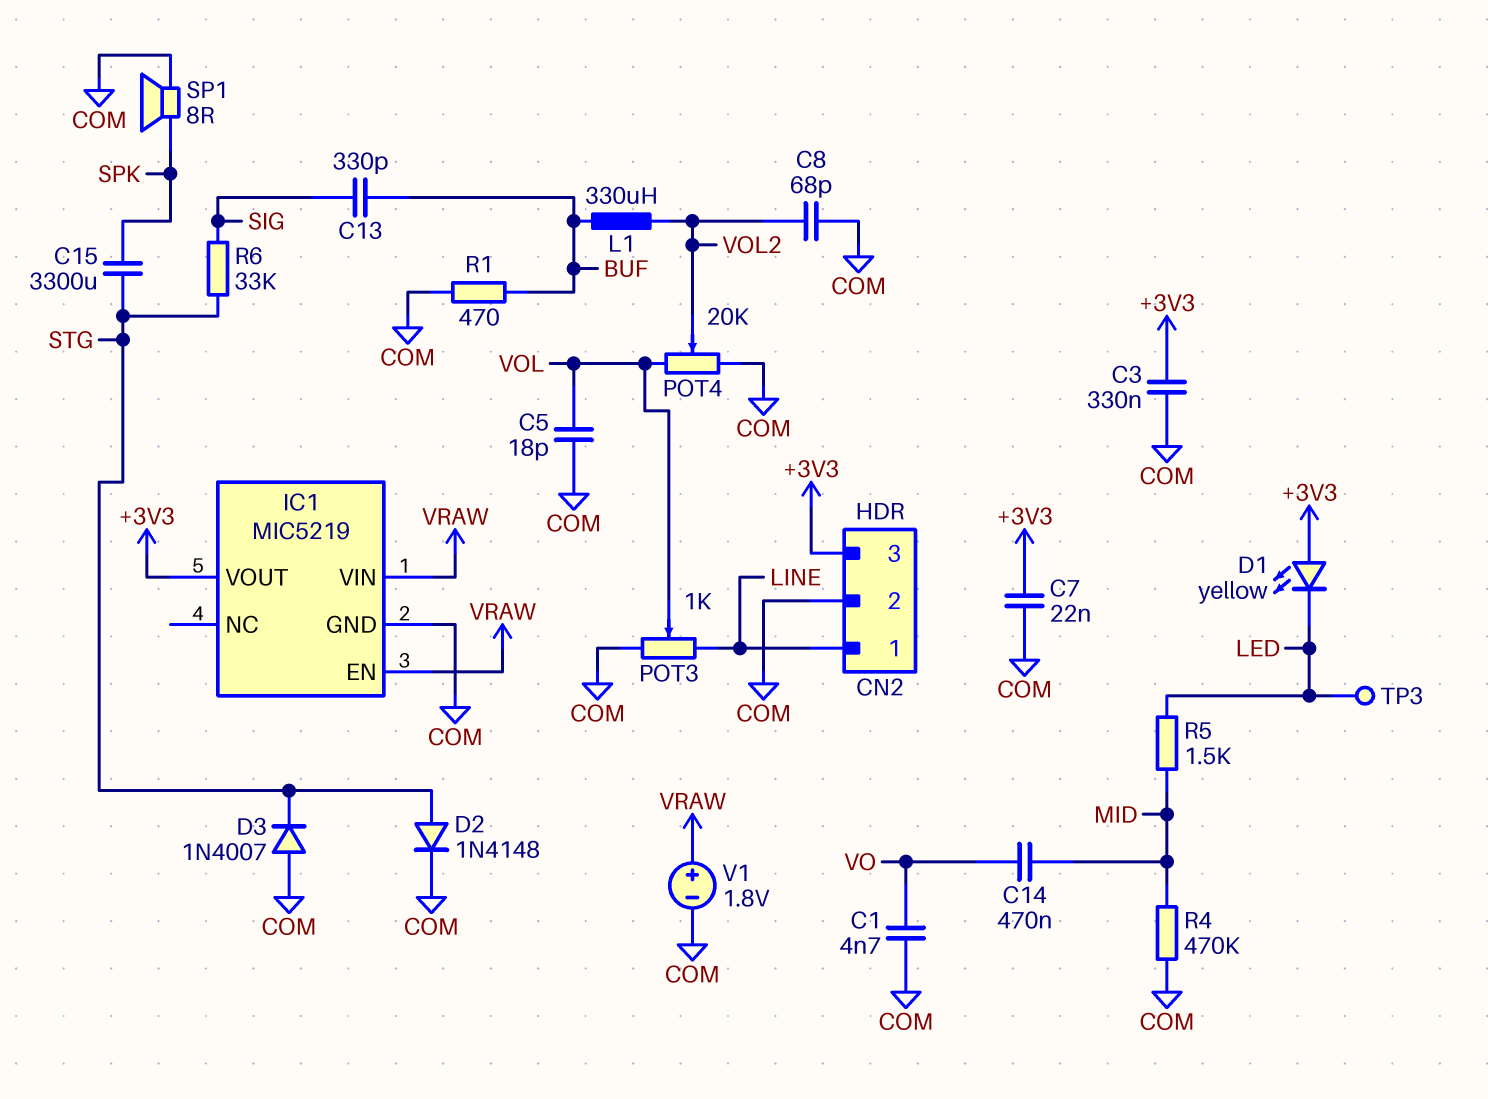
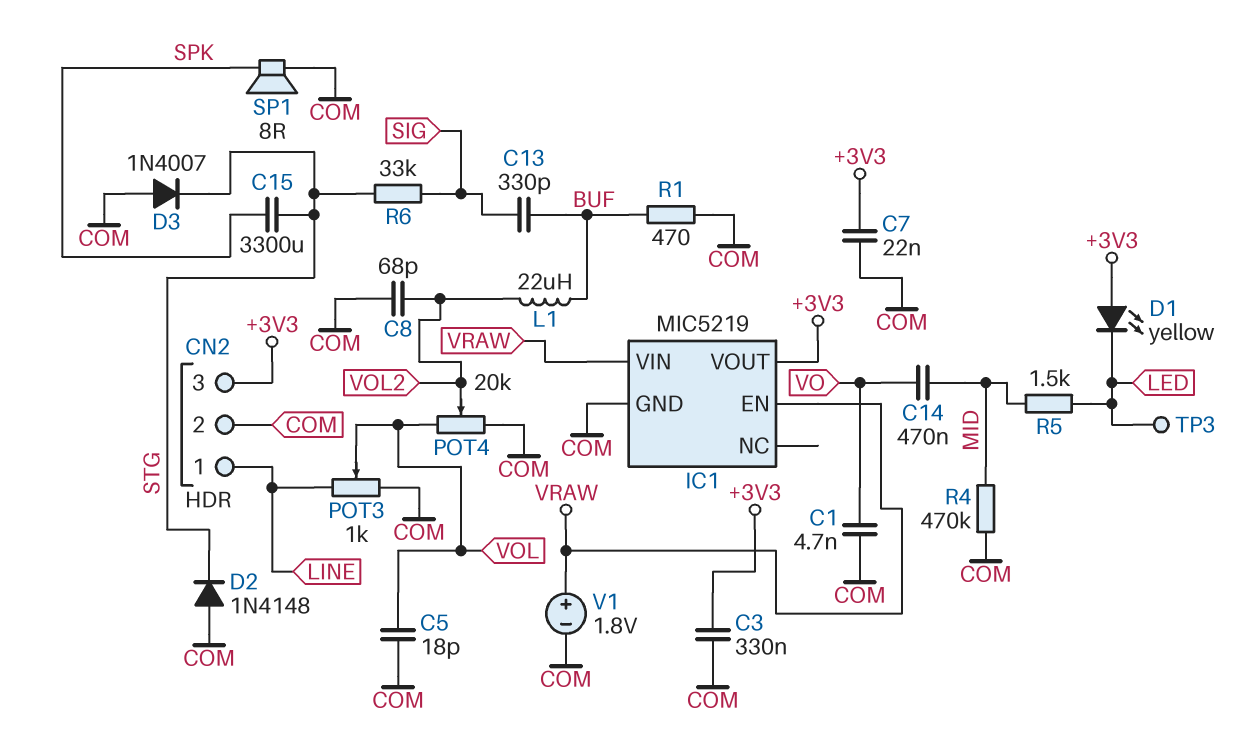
D2: diode 1N4148 (A STG, K COM) -> diode 1N4148 (A COM, K STG)
L1: 330uH (BUF, VOL2) -> 22uH (BUF, VOL2)

